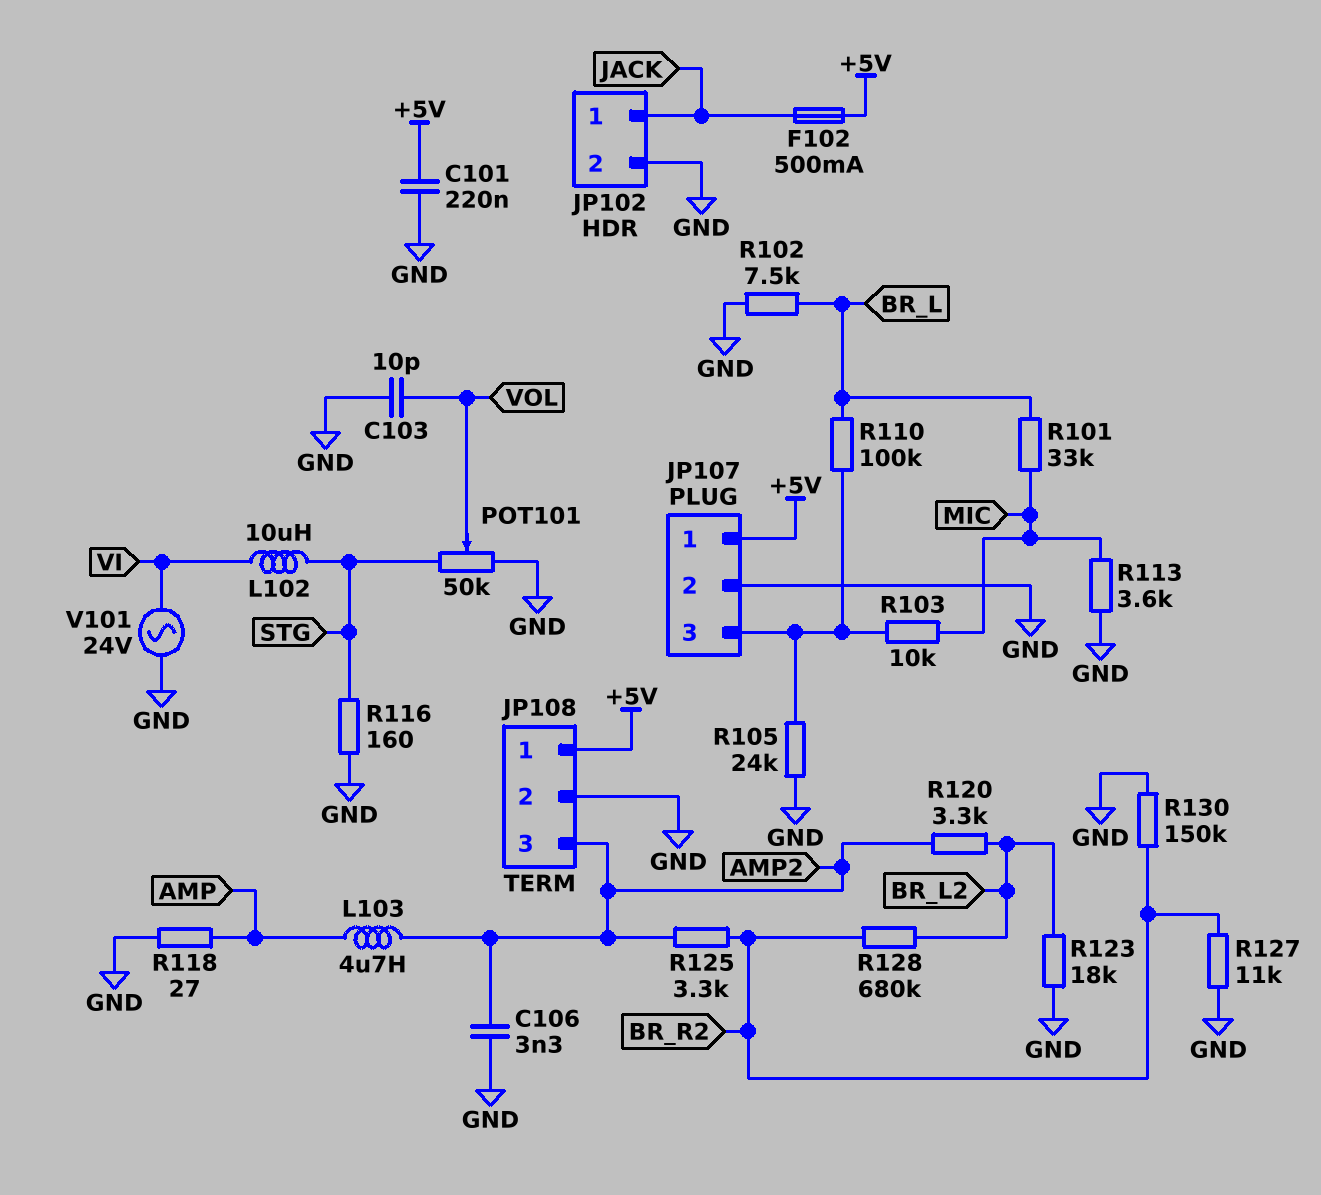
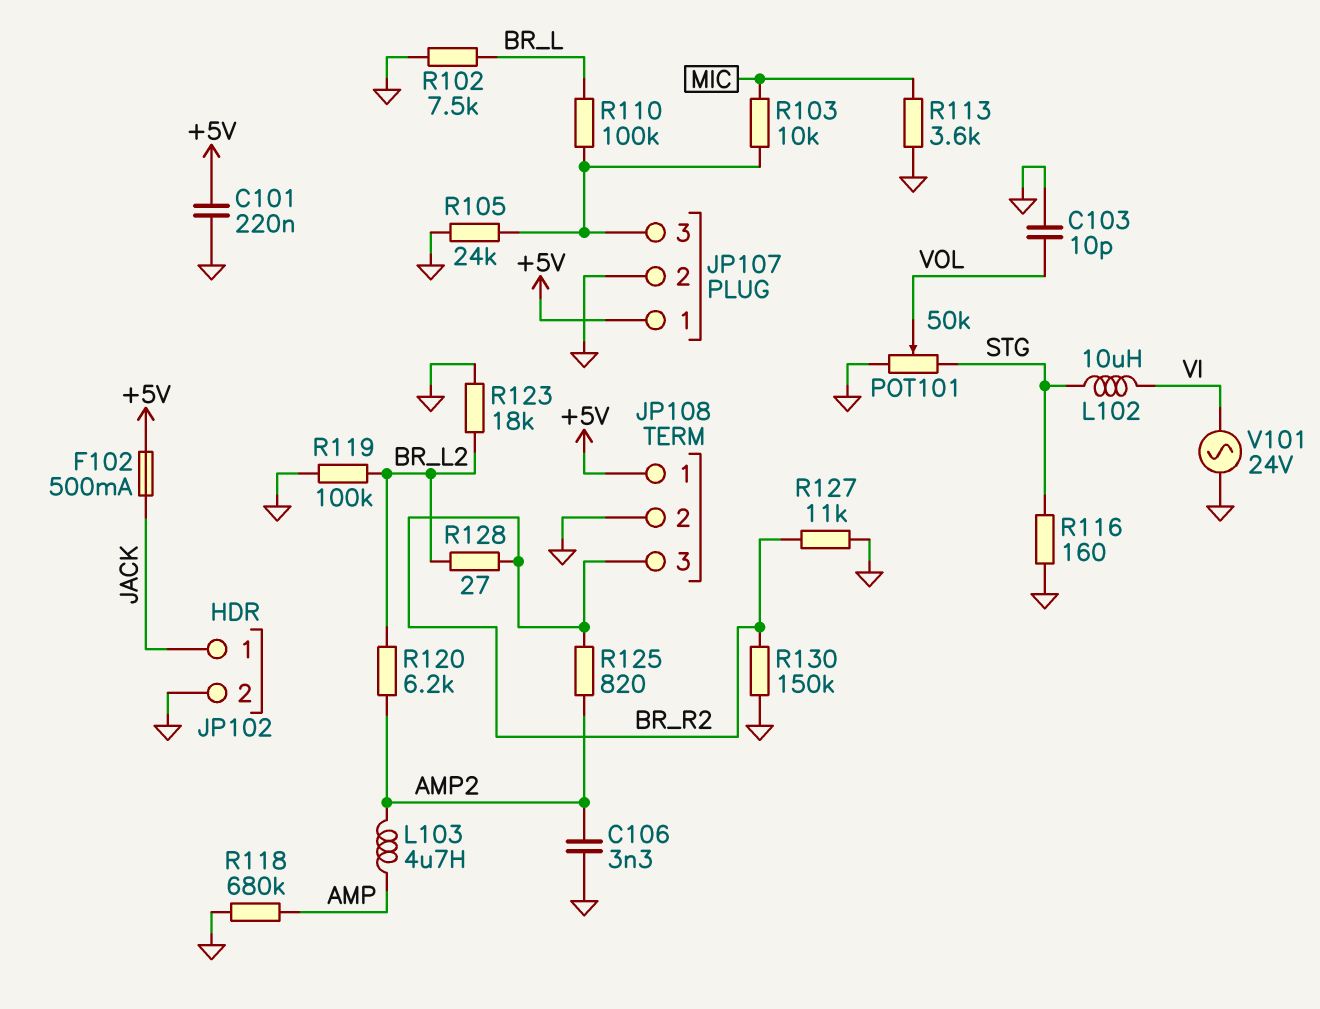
JP108 pin 3: AMP2 -> BR_R2
R101: 33k (BR_L, MIC) -> none
R118: 27 (AMP, GND) -> 680k (AMP, GND)
R119: none -> 100k (BR_L2, GND)
R120: 3.3k (AMP2, BR_L2) -> 6.2k (AMP2, BR_L2)
R125: 3.3k (AMP2, BR_R2) -> 820 (AMP2, BR_R2)
R128: 680k (BR_L2, BR_R2) -> 27 (BR_L2, BR_R2)

